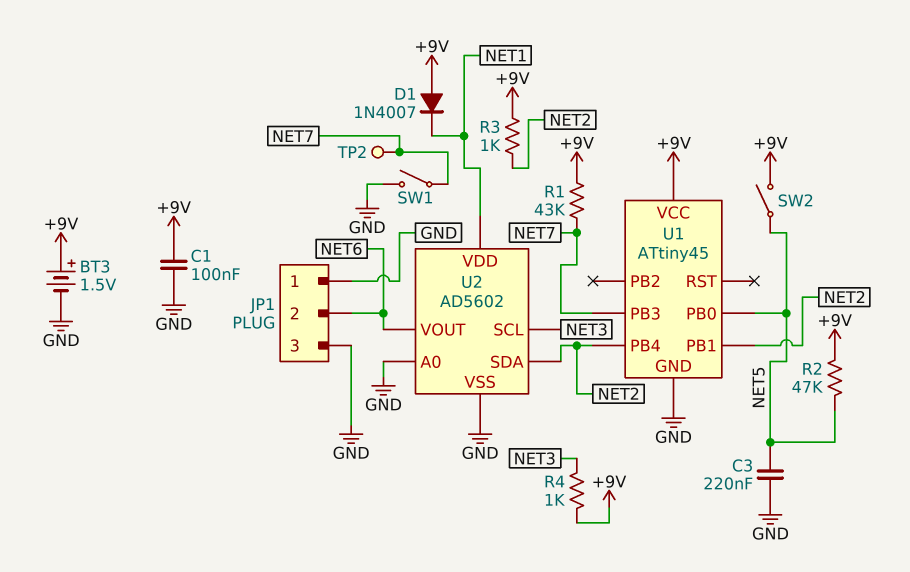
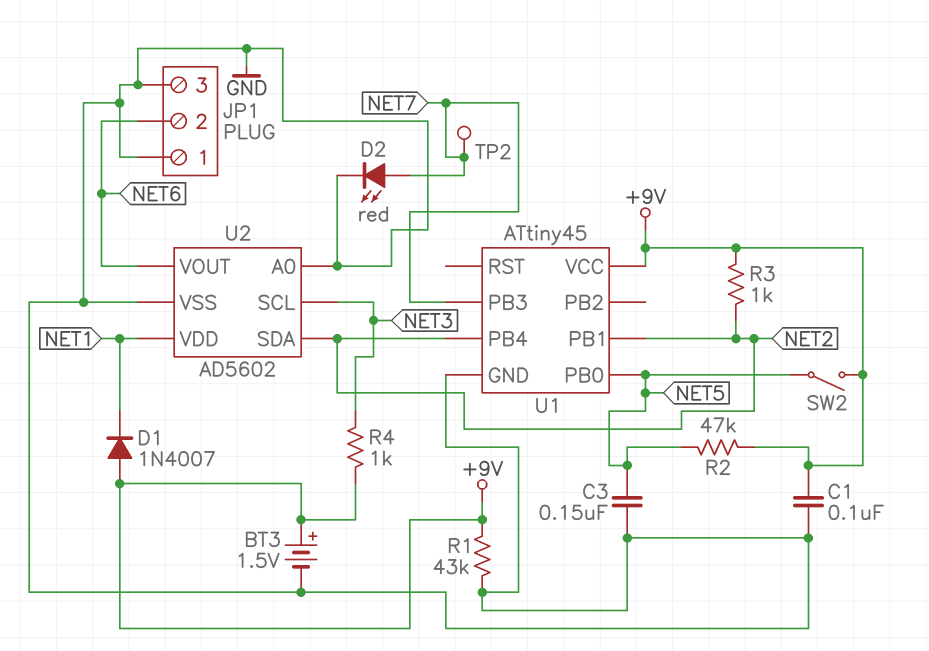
C3: 220nF (GND, NET5) -> 150nF (GND, NET5)
D2: none -> LED red (A NET7, K GND)
R1: 43k (+9V, NET7) -> 43k (+9V, GND)
SW1: switch (GND, NET7) -> none

